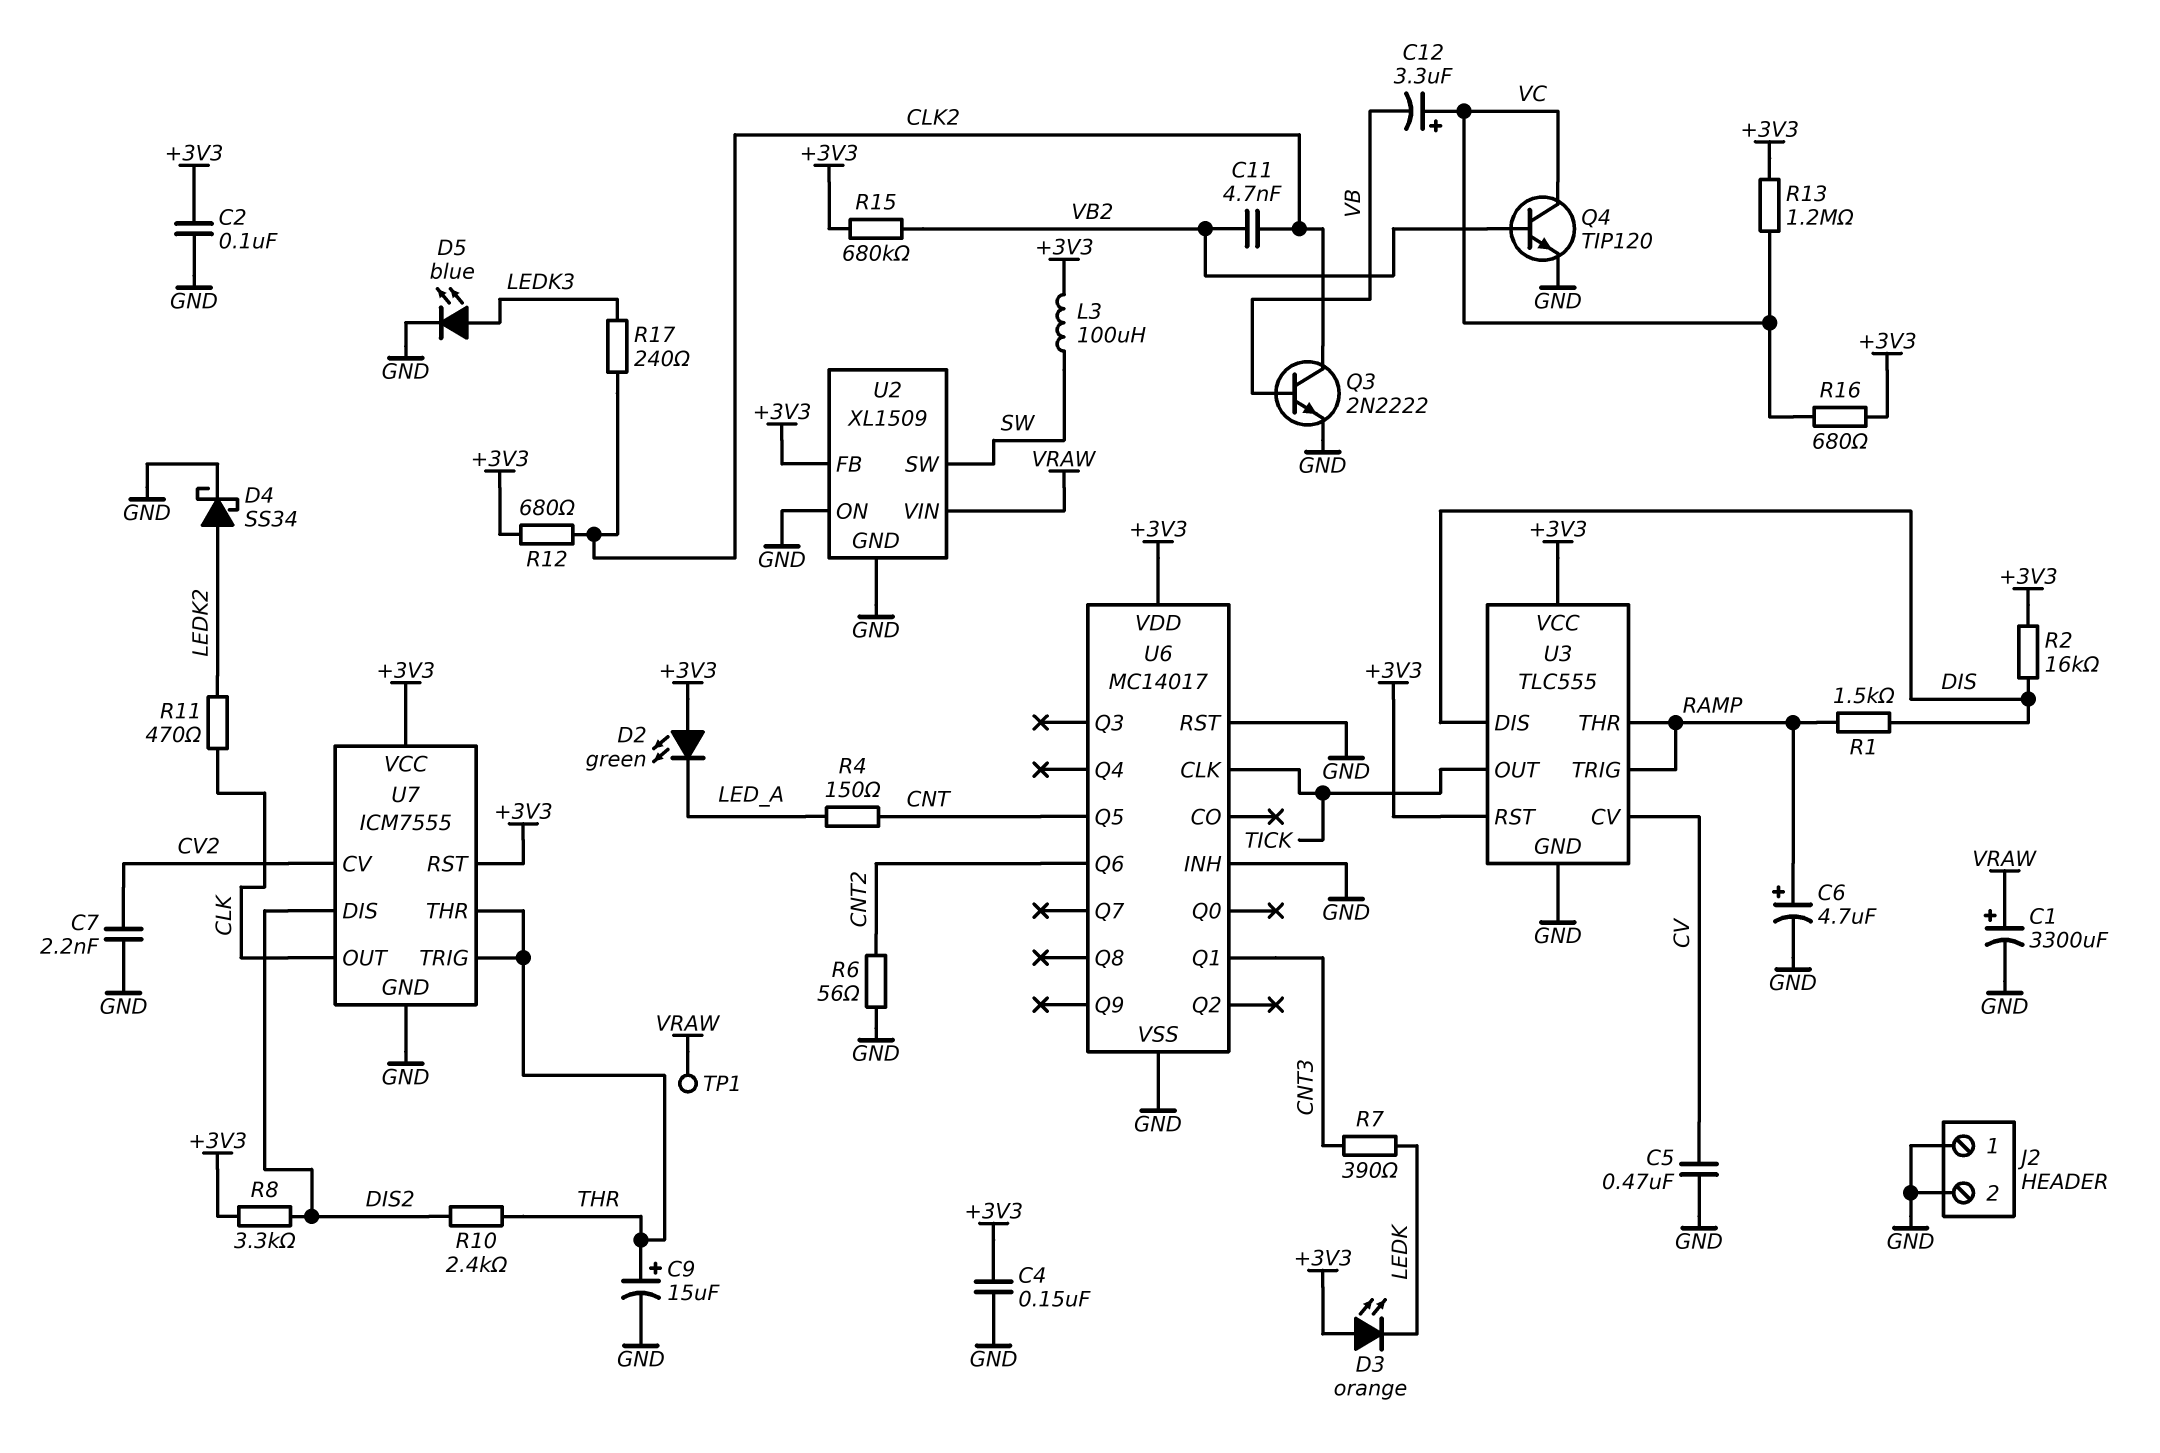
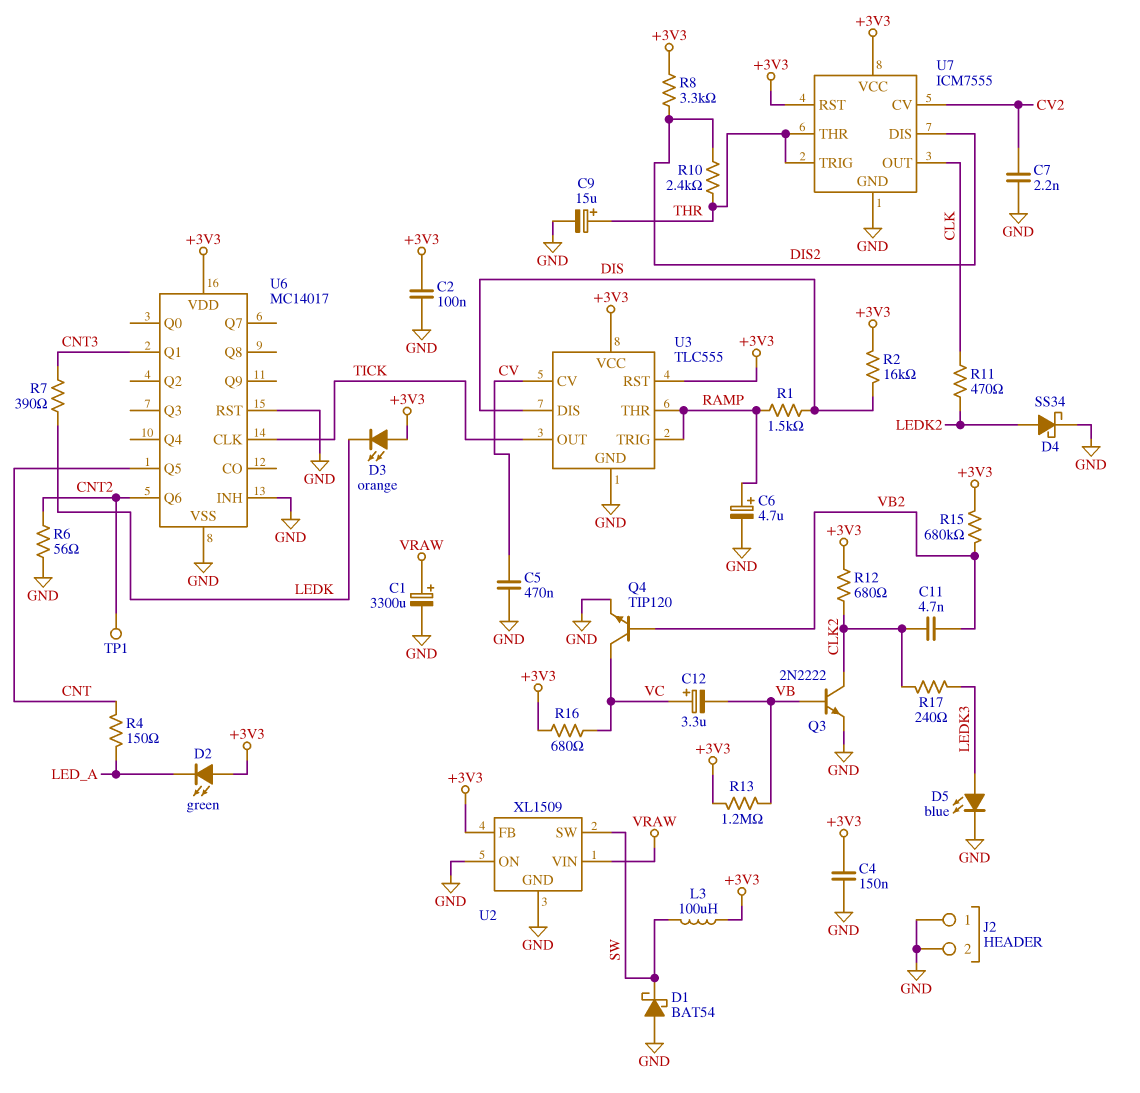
D1: none -> schottky BAT54 (A GND, K SW)
R13: 1.2M (+3V3, VC) -> 1.2M (+3V3, VB)
TP1: test point (VRAW) -> test point (CNT2)

